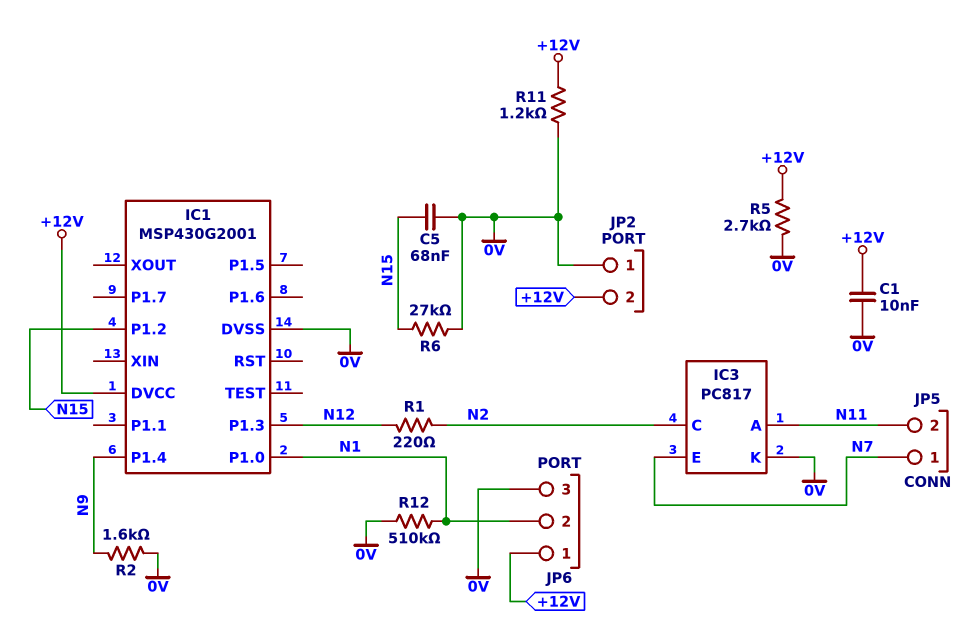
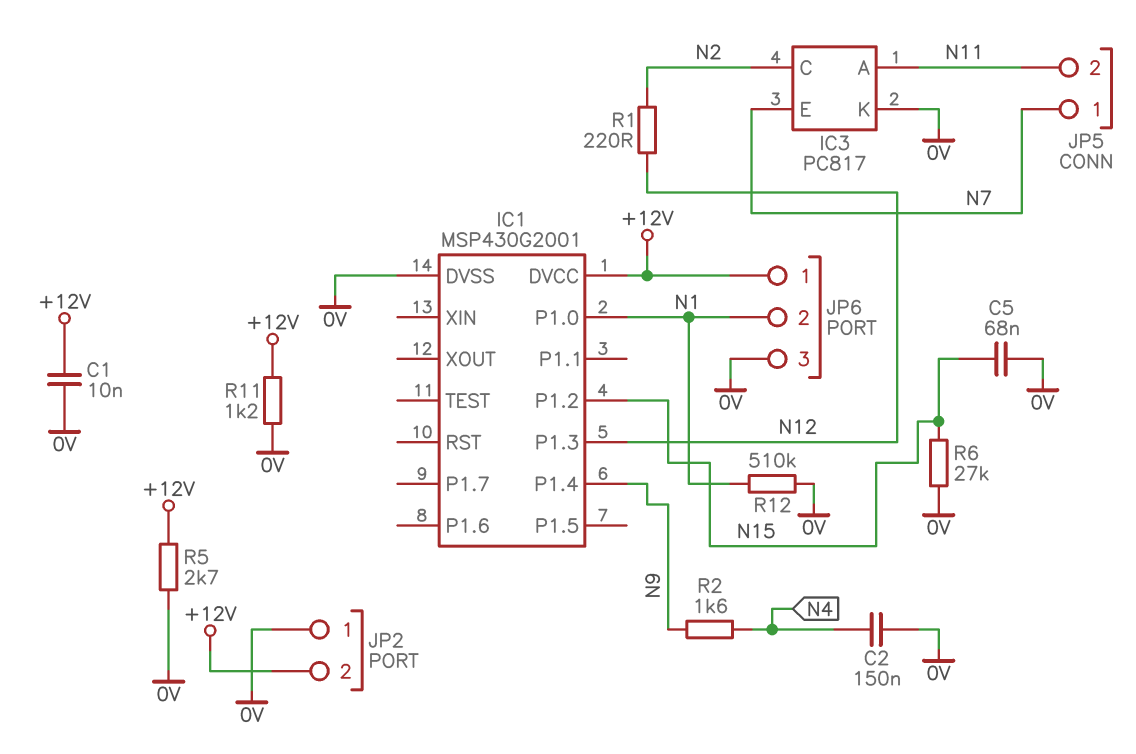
C2: none -> 150nF (0V, N4)
R2: 1.6k (0V, N9) -> 1.6k (N4, N9)

